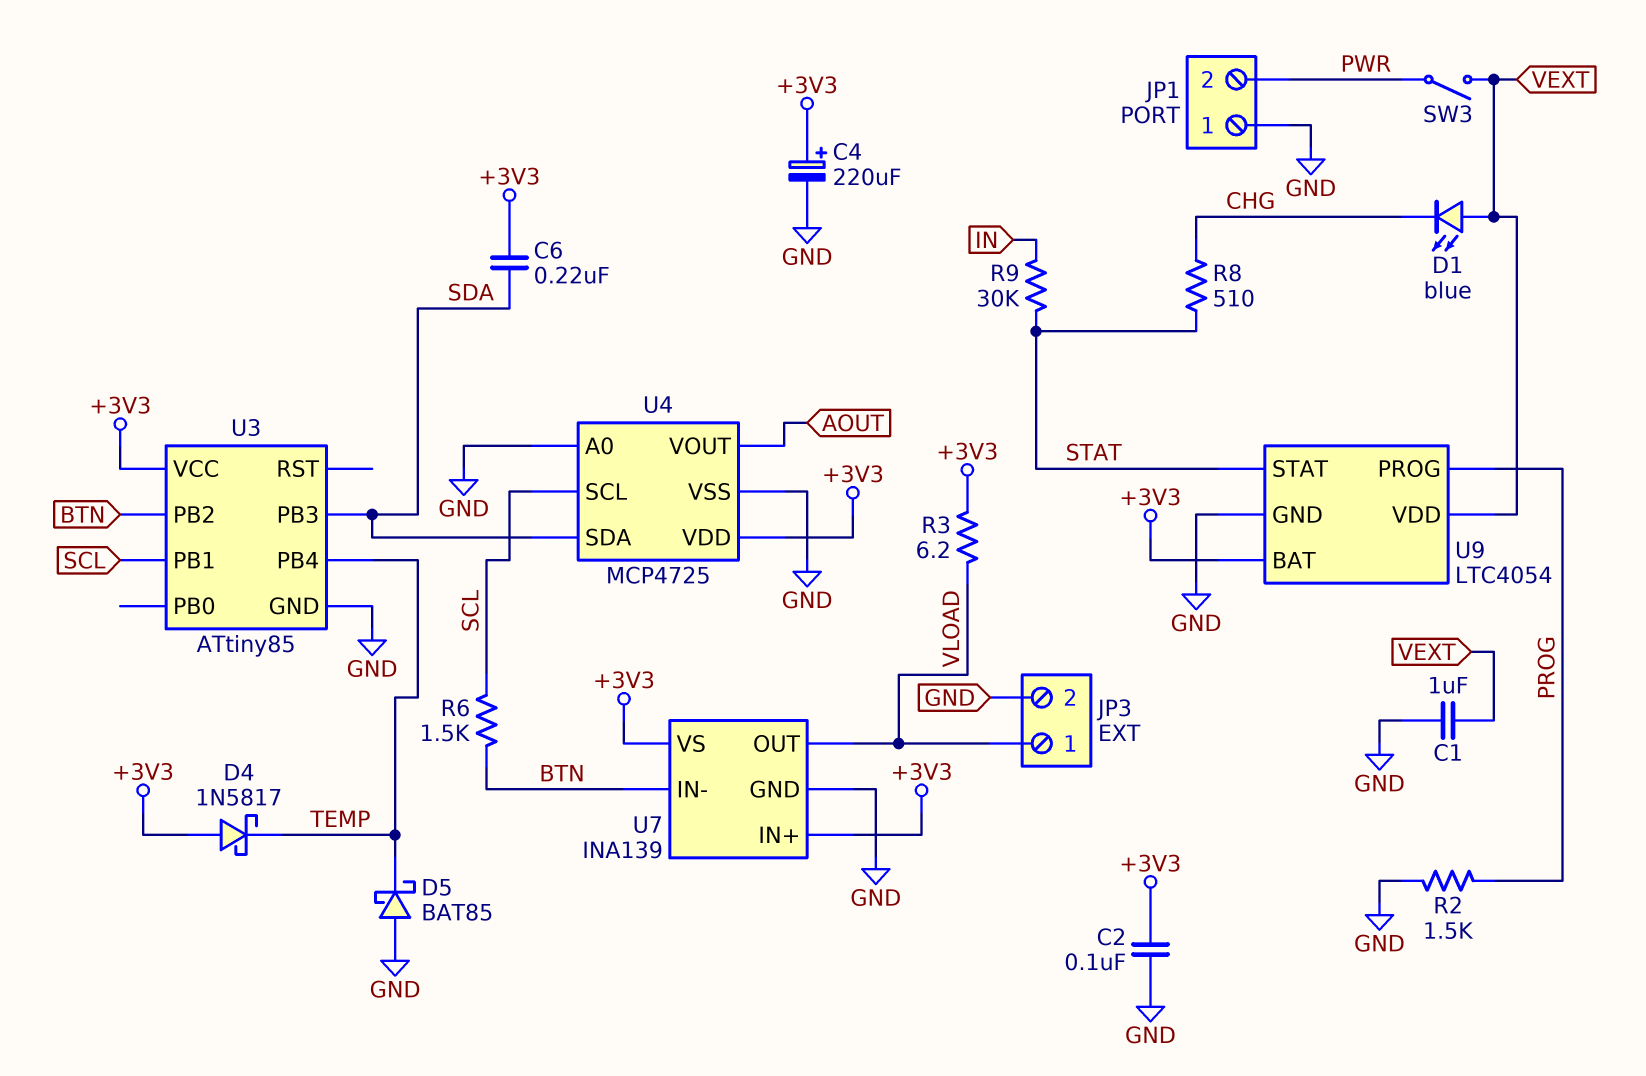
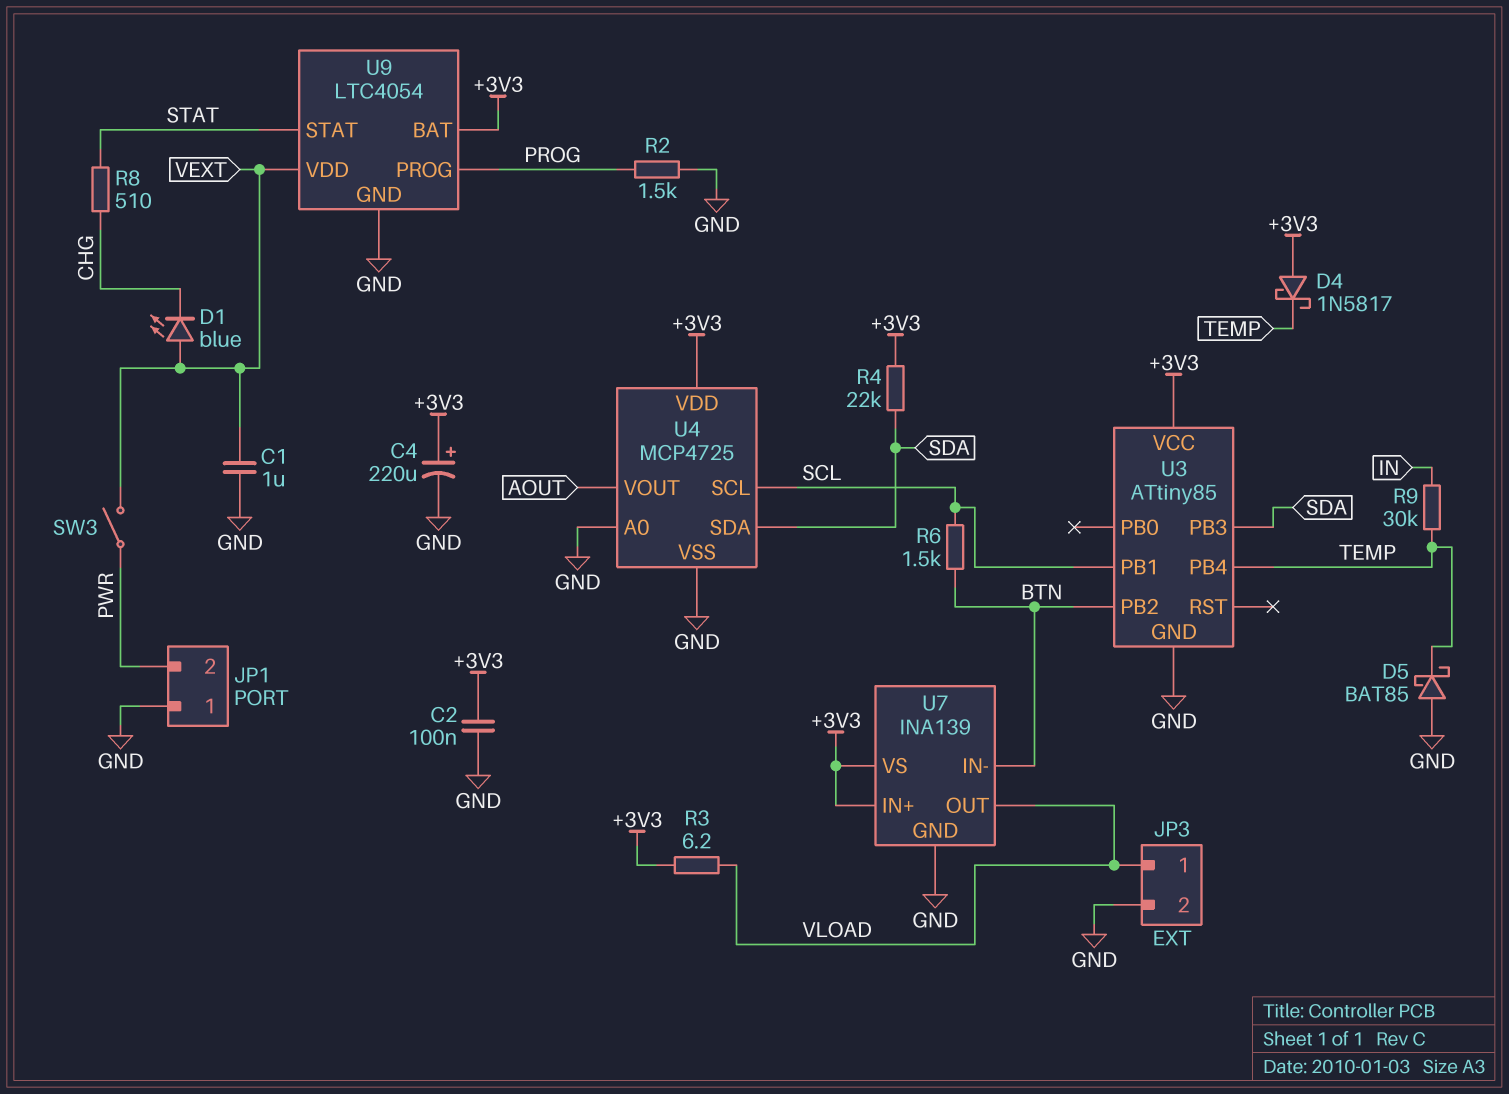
C6: 220nF (+3V3, SDA) -> none
R4: none -> 22k (+3V3, SDA)
R9: 30k (IN, STAT) -> 30k (IN, TEMP)

